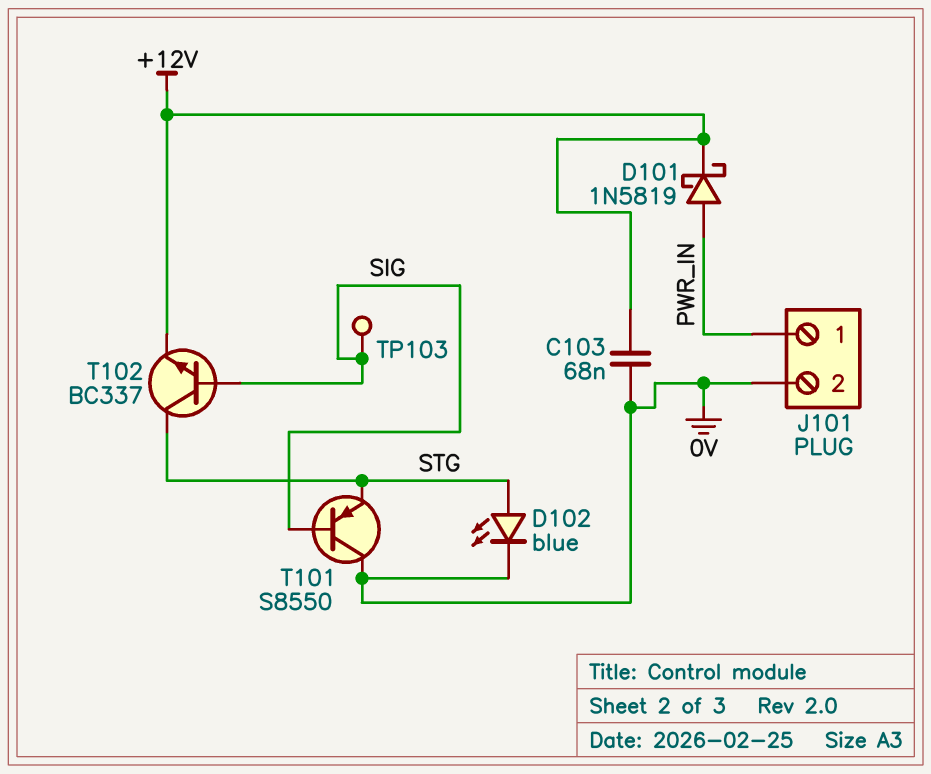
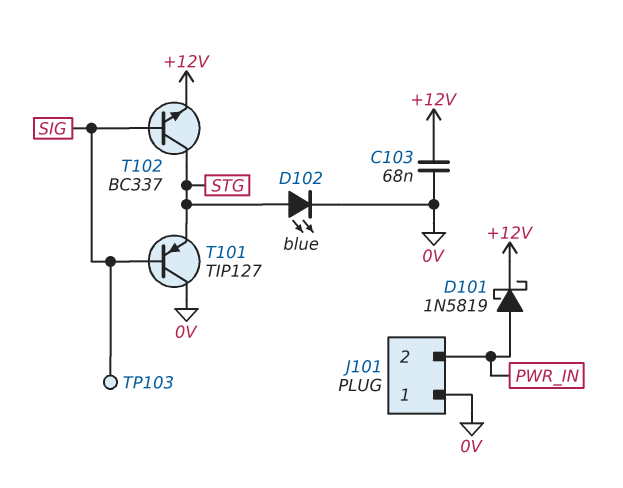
J101 pin 1: PWR_IN -> 0V
J101 pin 2: 0V -> PWR_IN
T101: PNP S8550 (B SIG, C 0V, E STG) -> PNP TIP127 (B SIG, C 0V, E STG)

